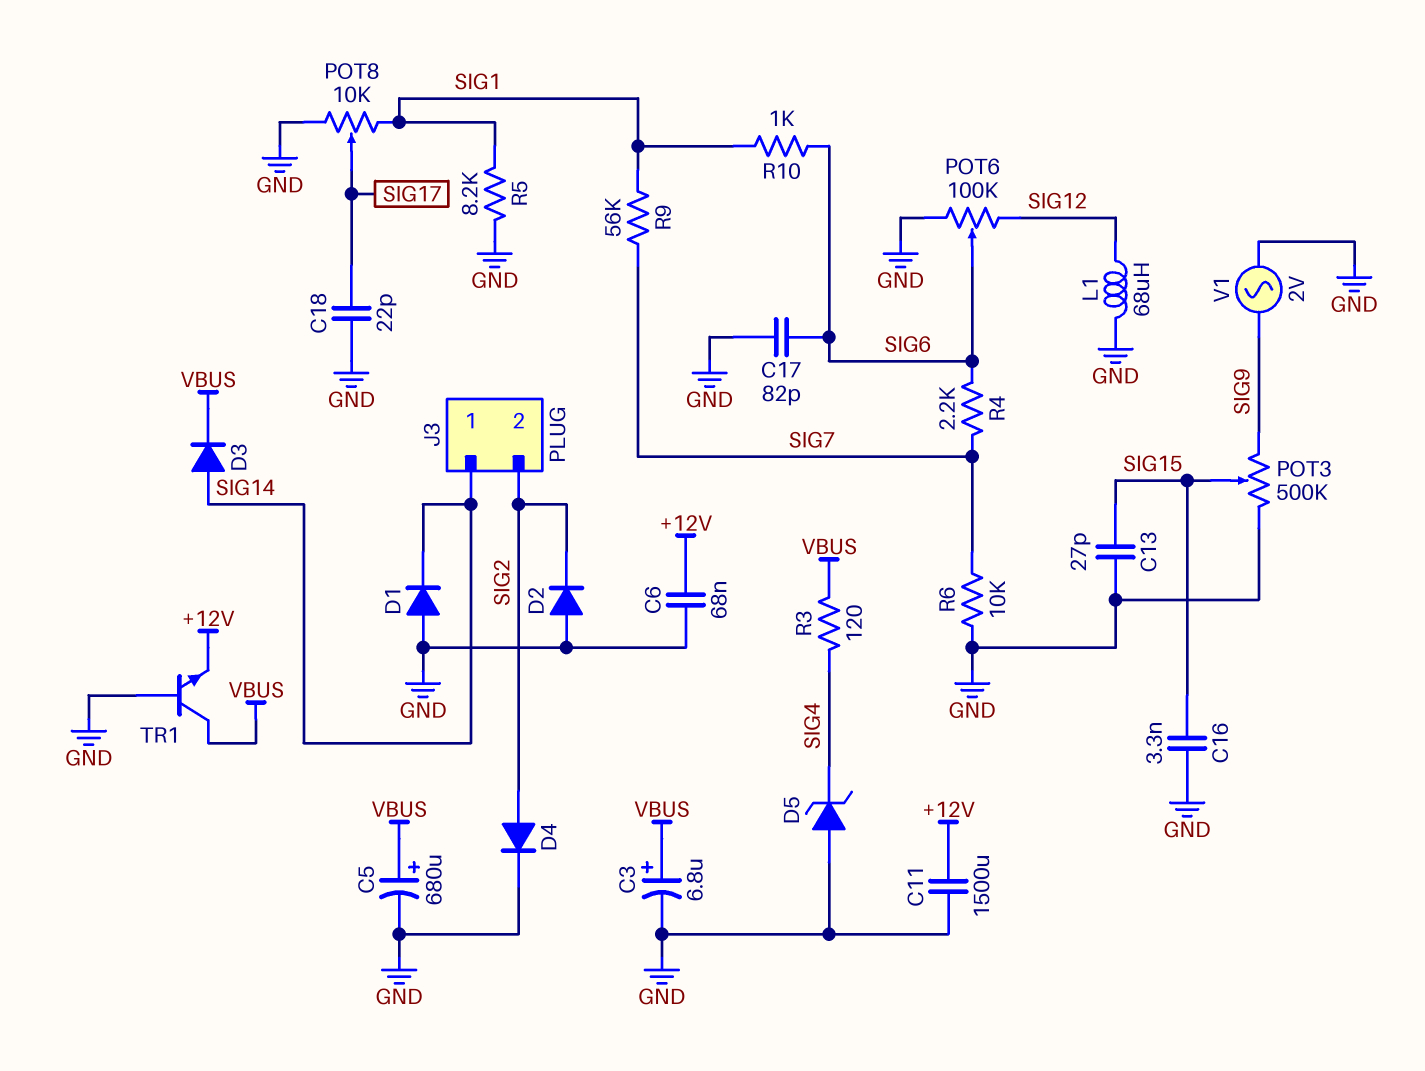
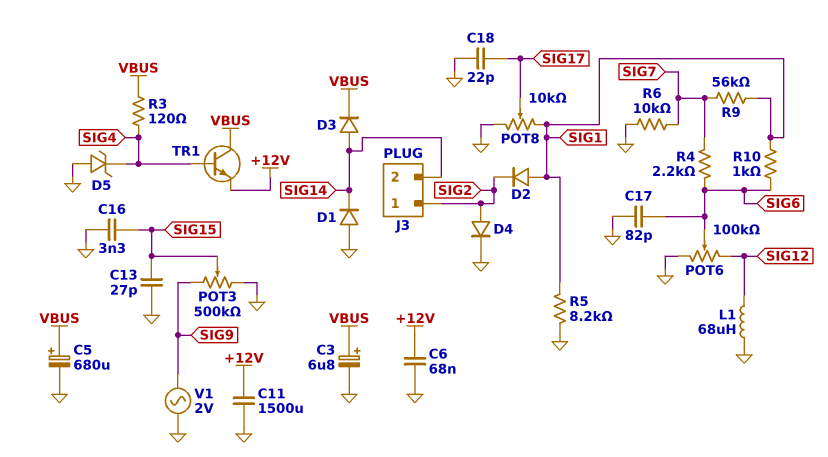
D2: diode (A GND, K SIG2) -> diode (A SIG1, K SIG2)
J3 pin 1: SIG14 -> SIG2
J3 pin 2: SIG2 -> SIG14
TR1: NPN (B GND, C VBUS, E +12V) -> NPN (B SIG4, C VBUS, E +12V)

